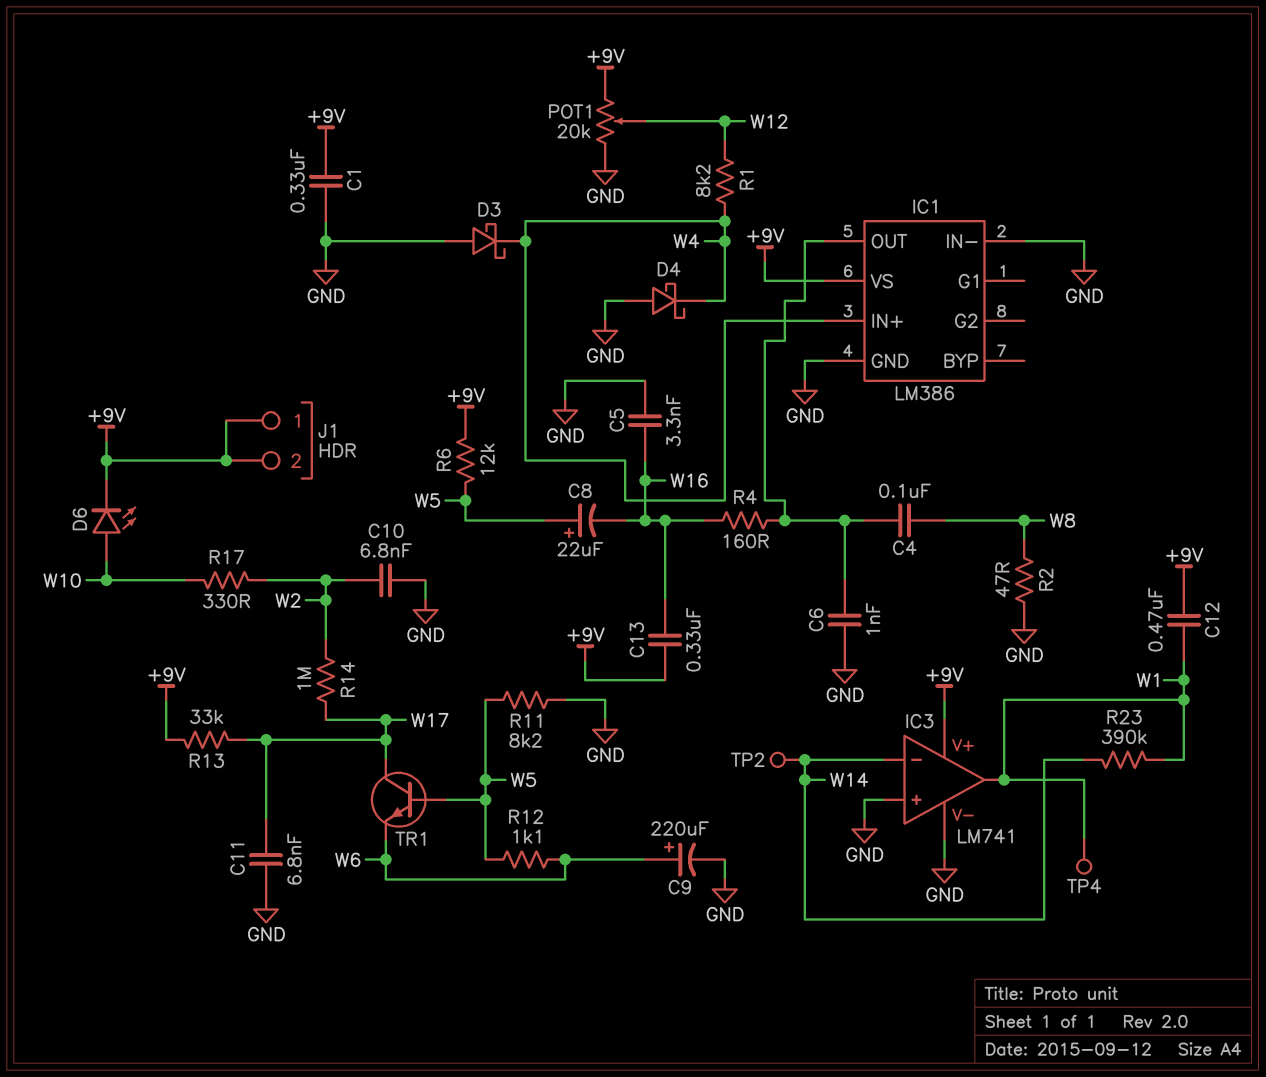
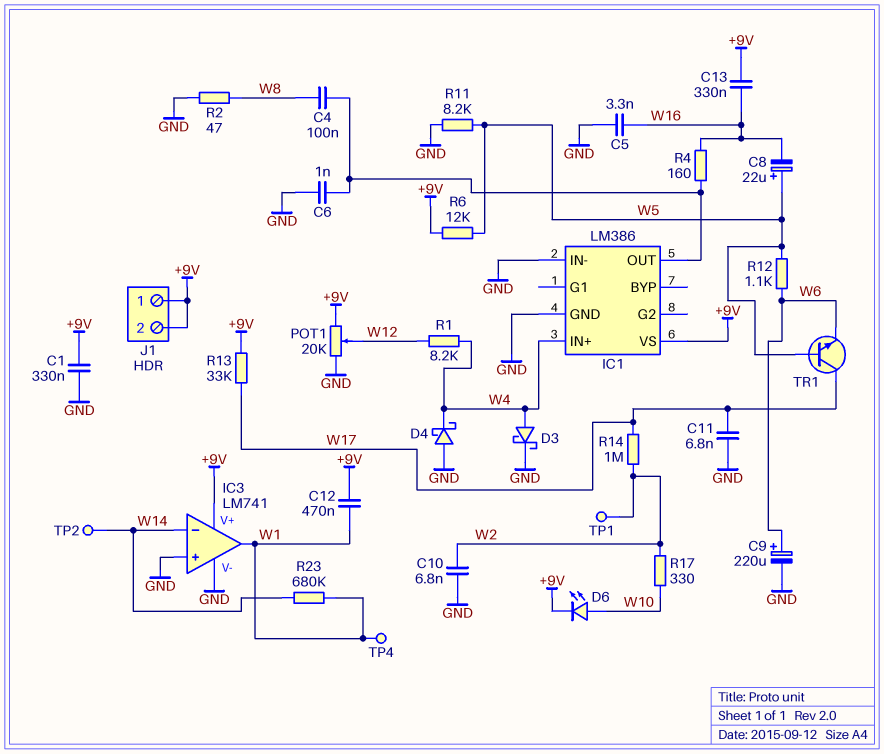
D3: schottky (A GND, K W4) -> schottky (A W4, K GND)
R23: 390k (W1, W14) -> 680k (W1, W14)
TP1: none -> test point (W2)

